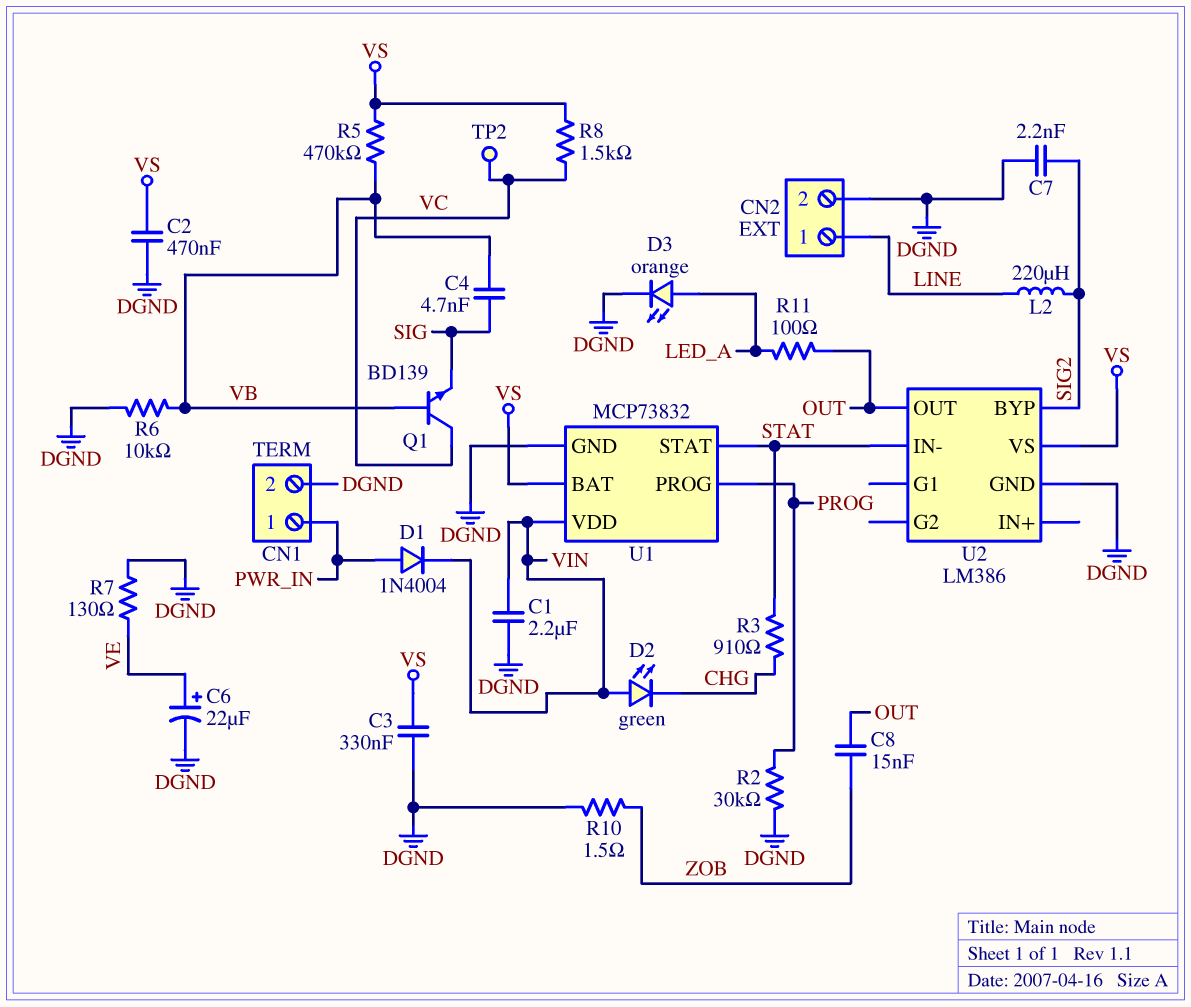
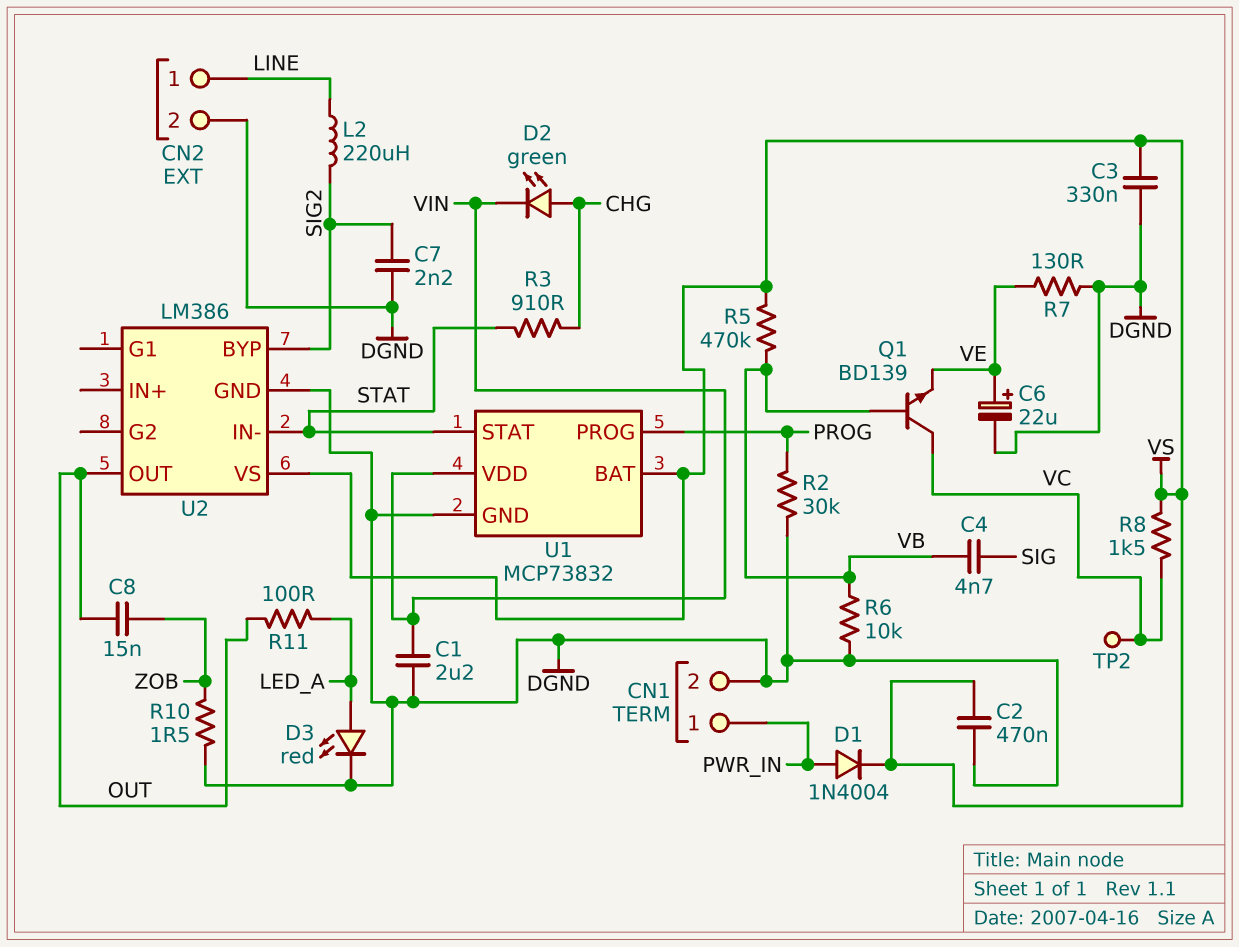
D1: diode 1N4004 (A PWR_IN, K VIN) -> diode 1N4004 (A PWR_IN, K VS)
D2: LED green (A VIN, K CHG) -> LED green (A CHG, K VIN)
D3: LED orange (A LED_A, K DGND) -> LED red (A LED_A, K DGND)
Q1: NPN BD139 (B VB, C VC, E SIG) -> NPN BD139 (B VB, C VC, E VE)

